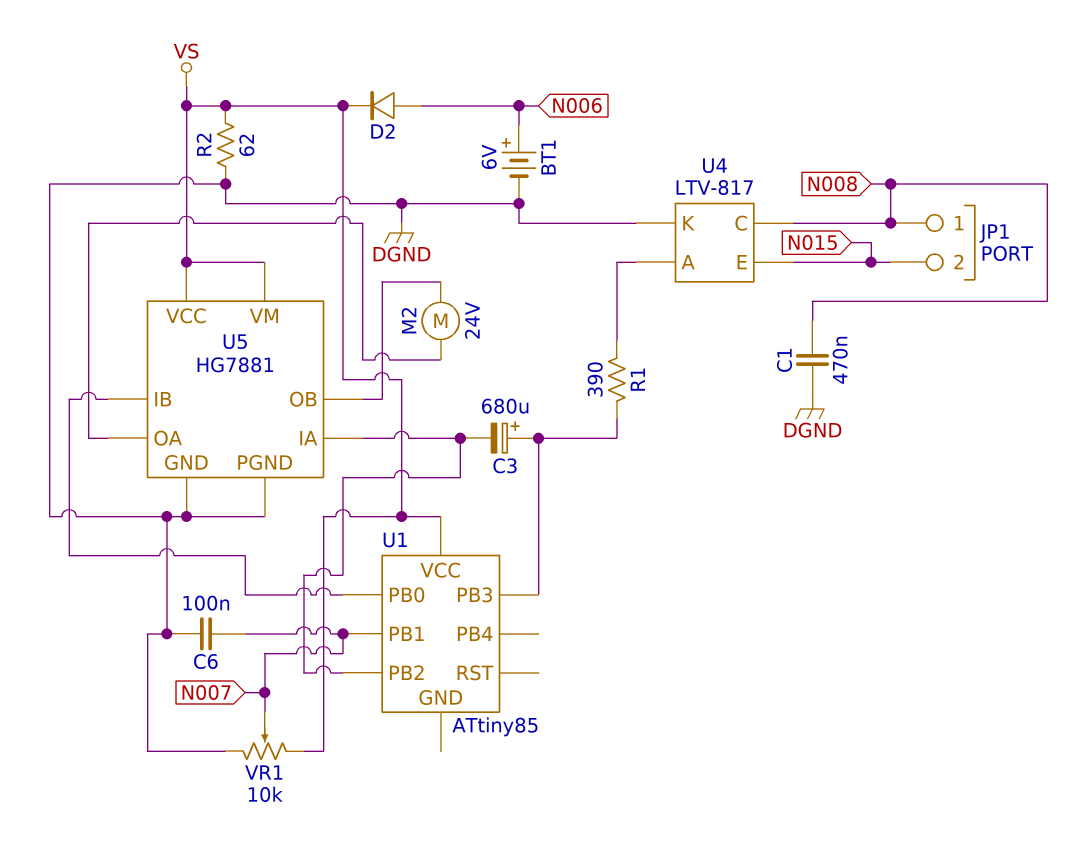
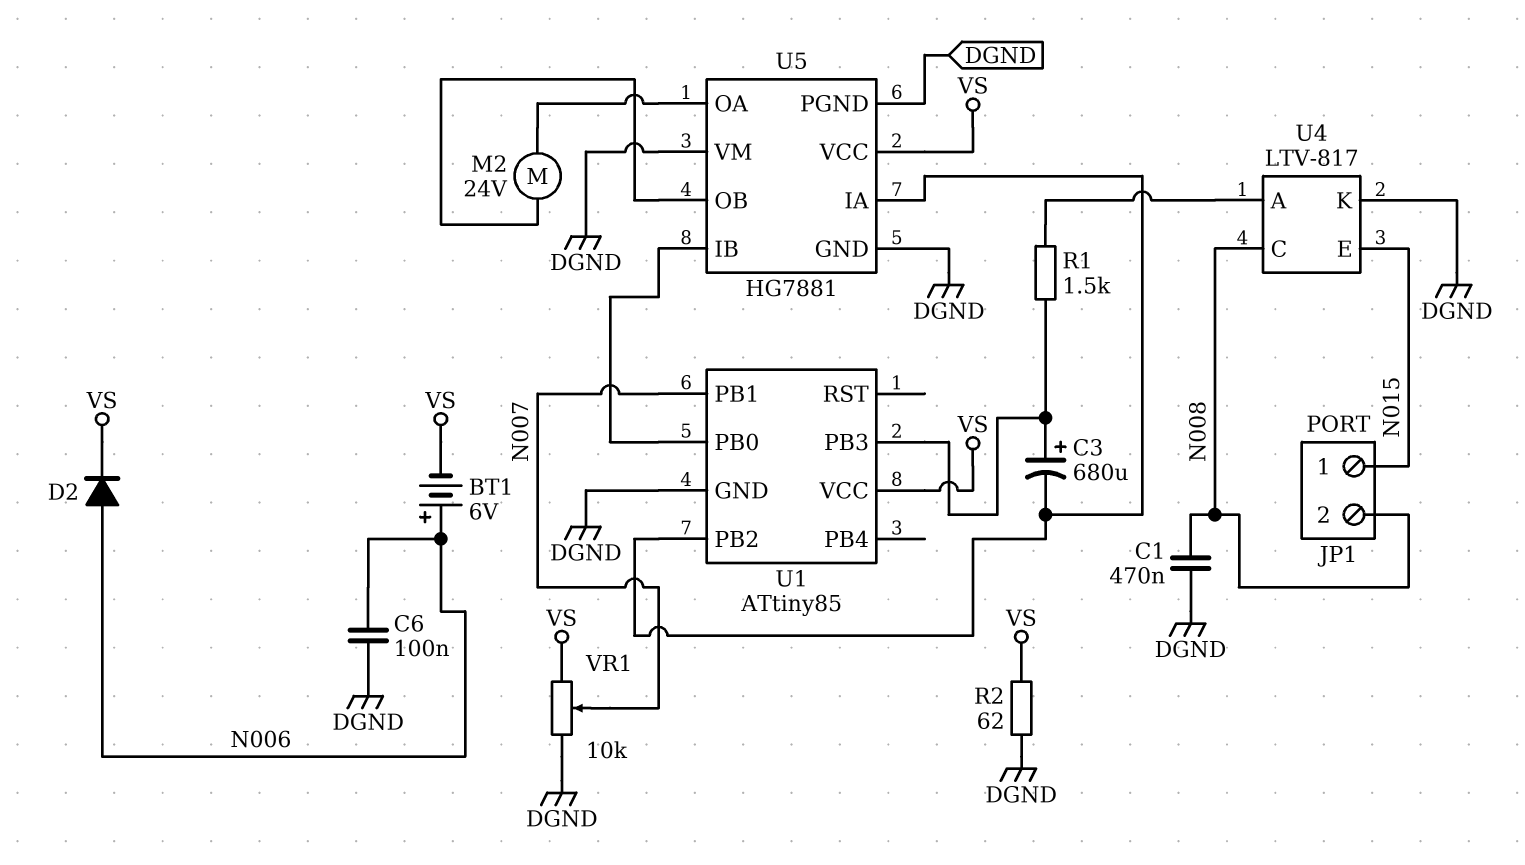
BT1: 6V (plus N006, minus DGND) -> 6V (plus N006, minus VS)
C6: 100nF (DGND, N007) -> 100nF (DGND, N006)
JP1 pin 1: N008 -> N015
JP1 pin 2: N015 -> N008
R1: 390 (U1/PB3, U4/A) -> 1.5k (U1/PB3, U4/A)
U1 pin GND: none -> DGND
U5 pin VM: VS -> DGND

